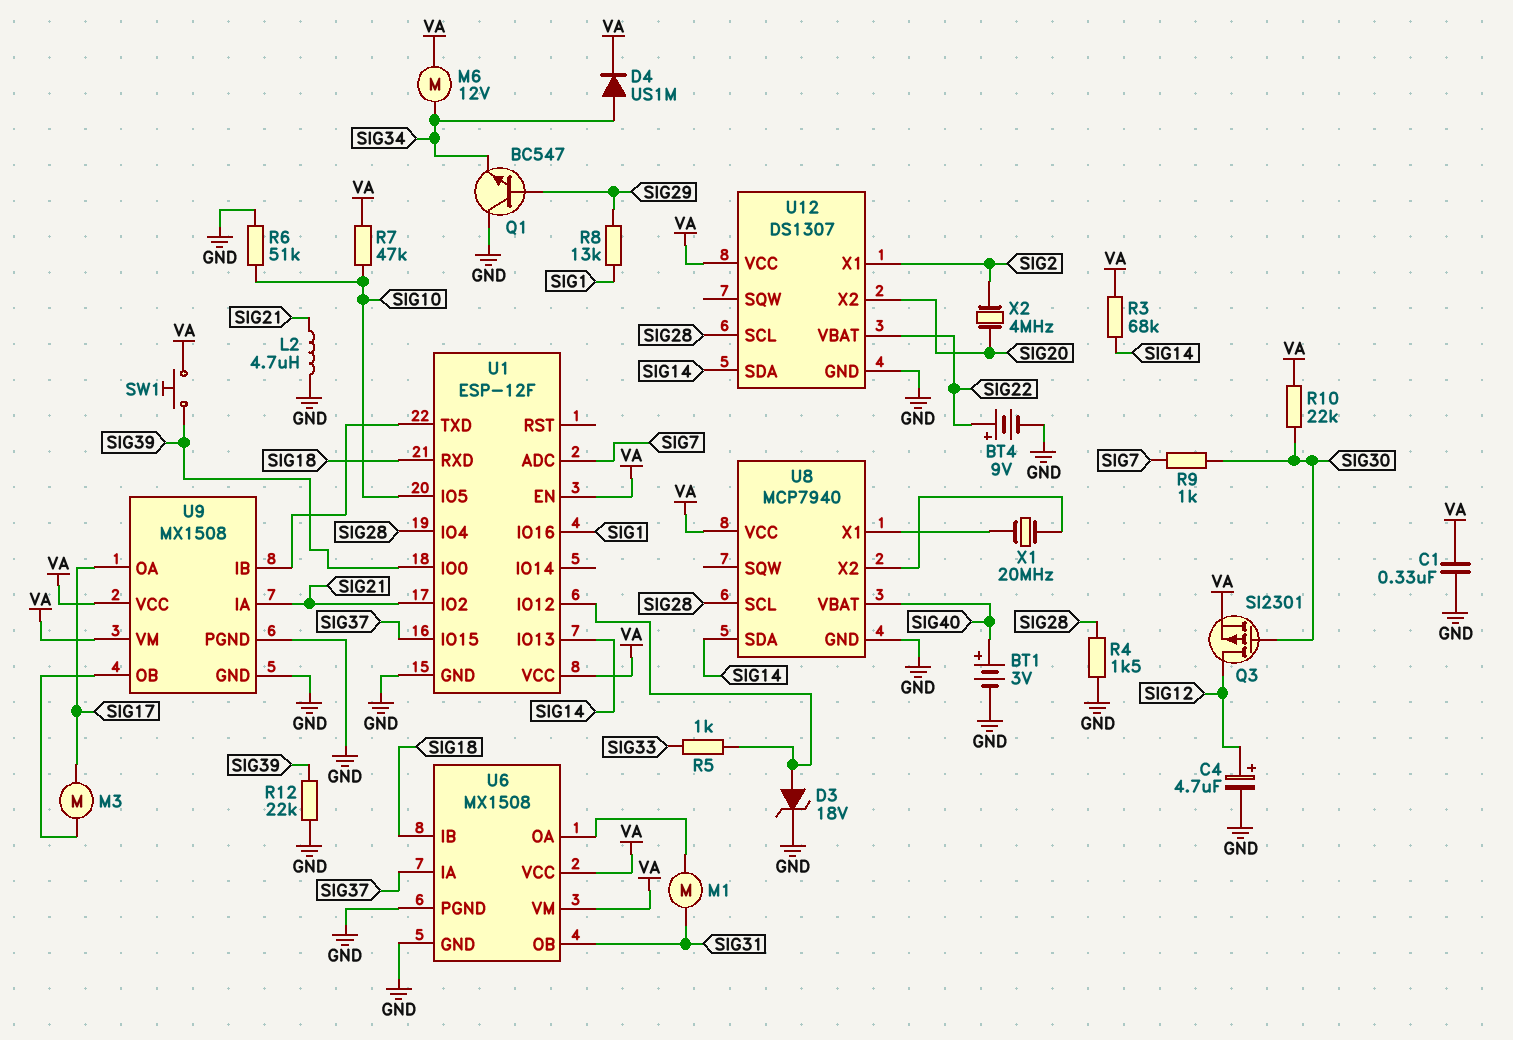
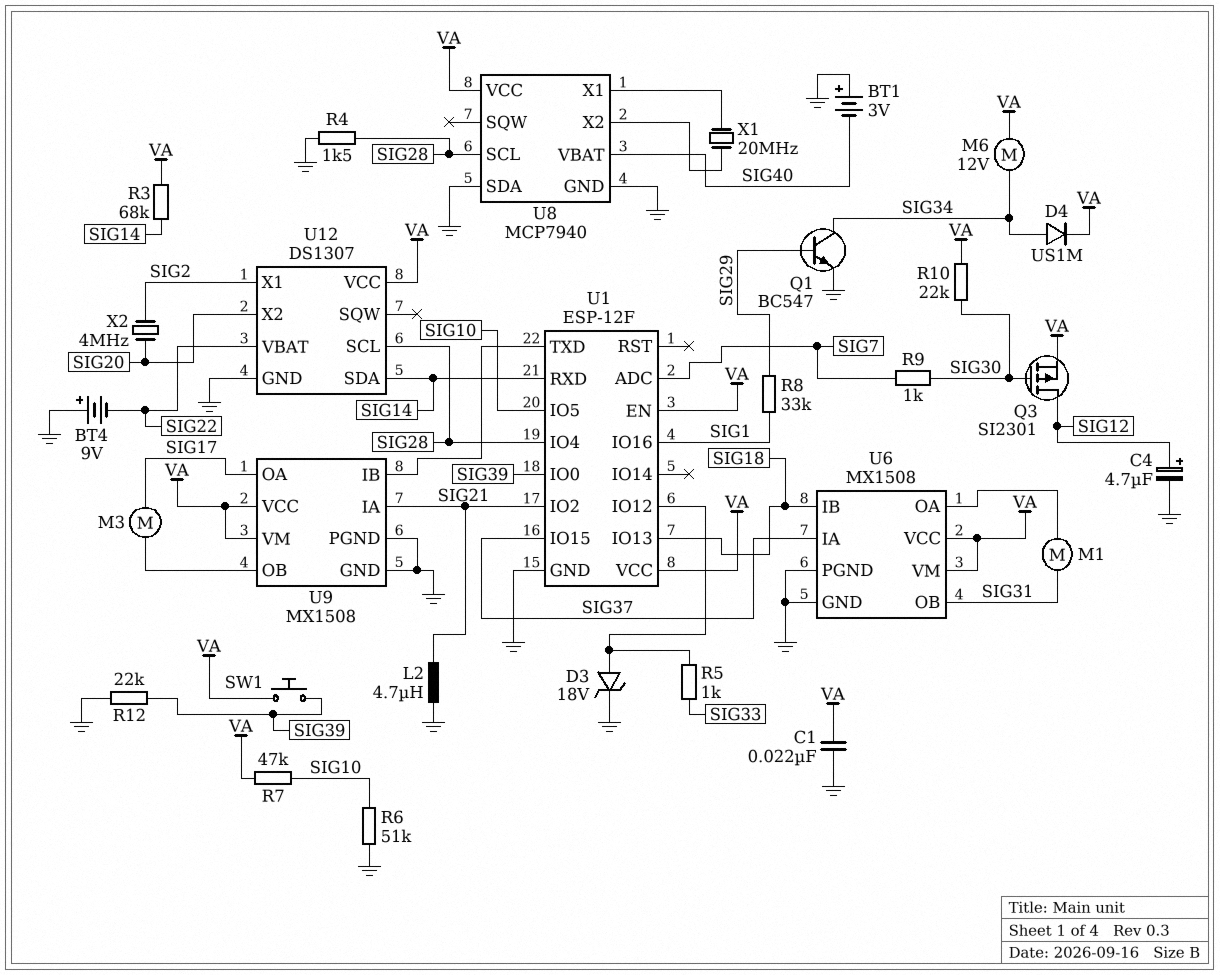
BT1: 3V (plus SIG40, minus GND) -> 3V (plus GND, minus SIG40)
BT4: 9V (plus SIG22, minus GND) -> 9V (plus GND, minus SIG22)
C1: 330nF (GND, VA) -> 22nF (GND, VA)
Q1: NPN BC547 (B SIG29, C GND, E SIG34) -> NPN BC547 (B SIG29, C SIG34, E GND)
R8: 13k (SIG1, SIG29) -> 33k (SIG1, SIG29)
U1 pin IO13: SIG14 -> SIG18
U1 pin RXD: SIG18 -> SIG14
U8 pin SDA: SIG14 -> GND

